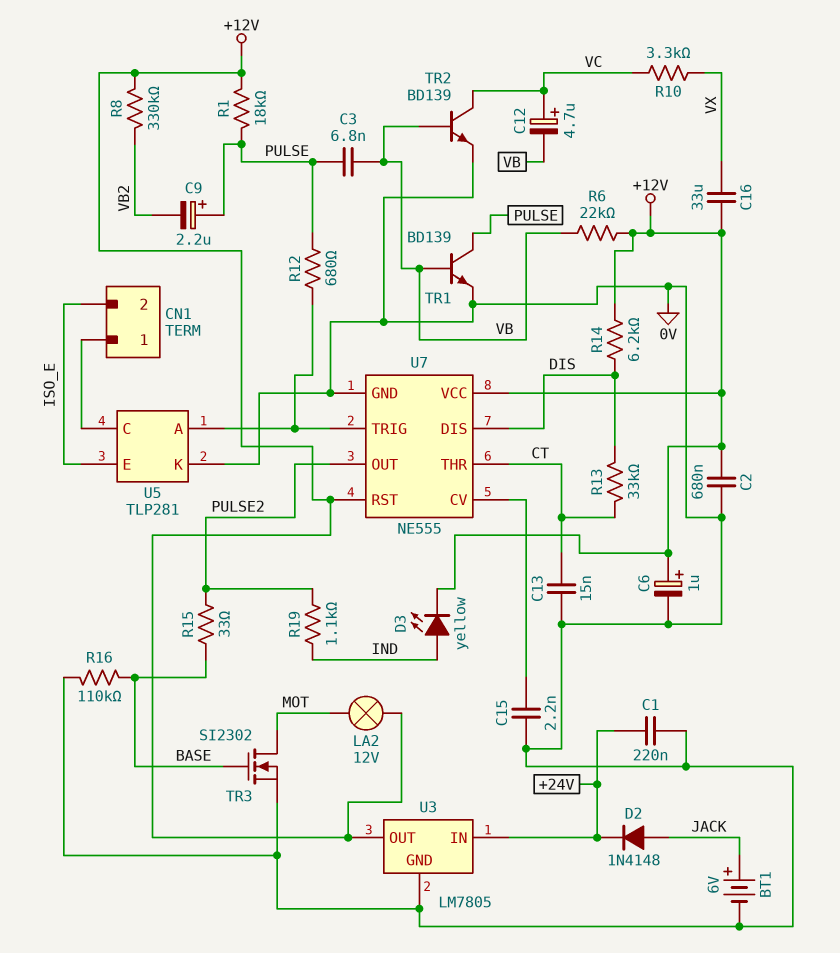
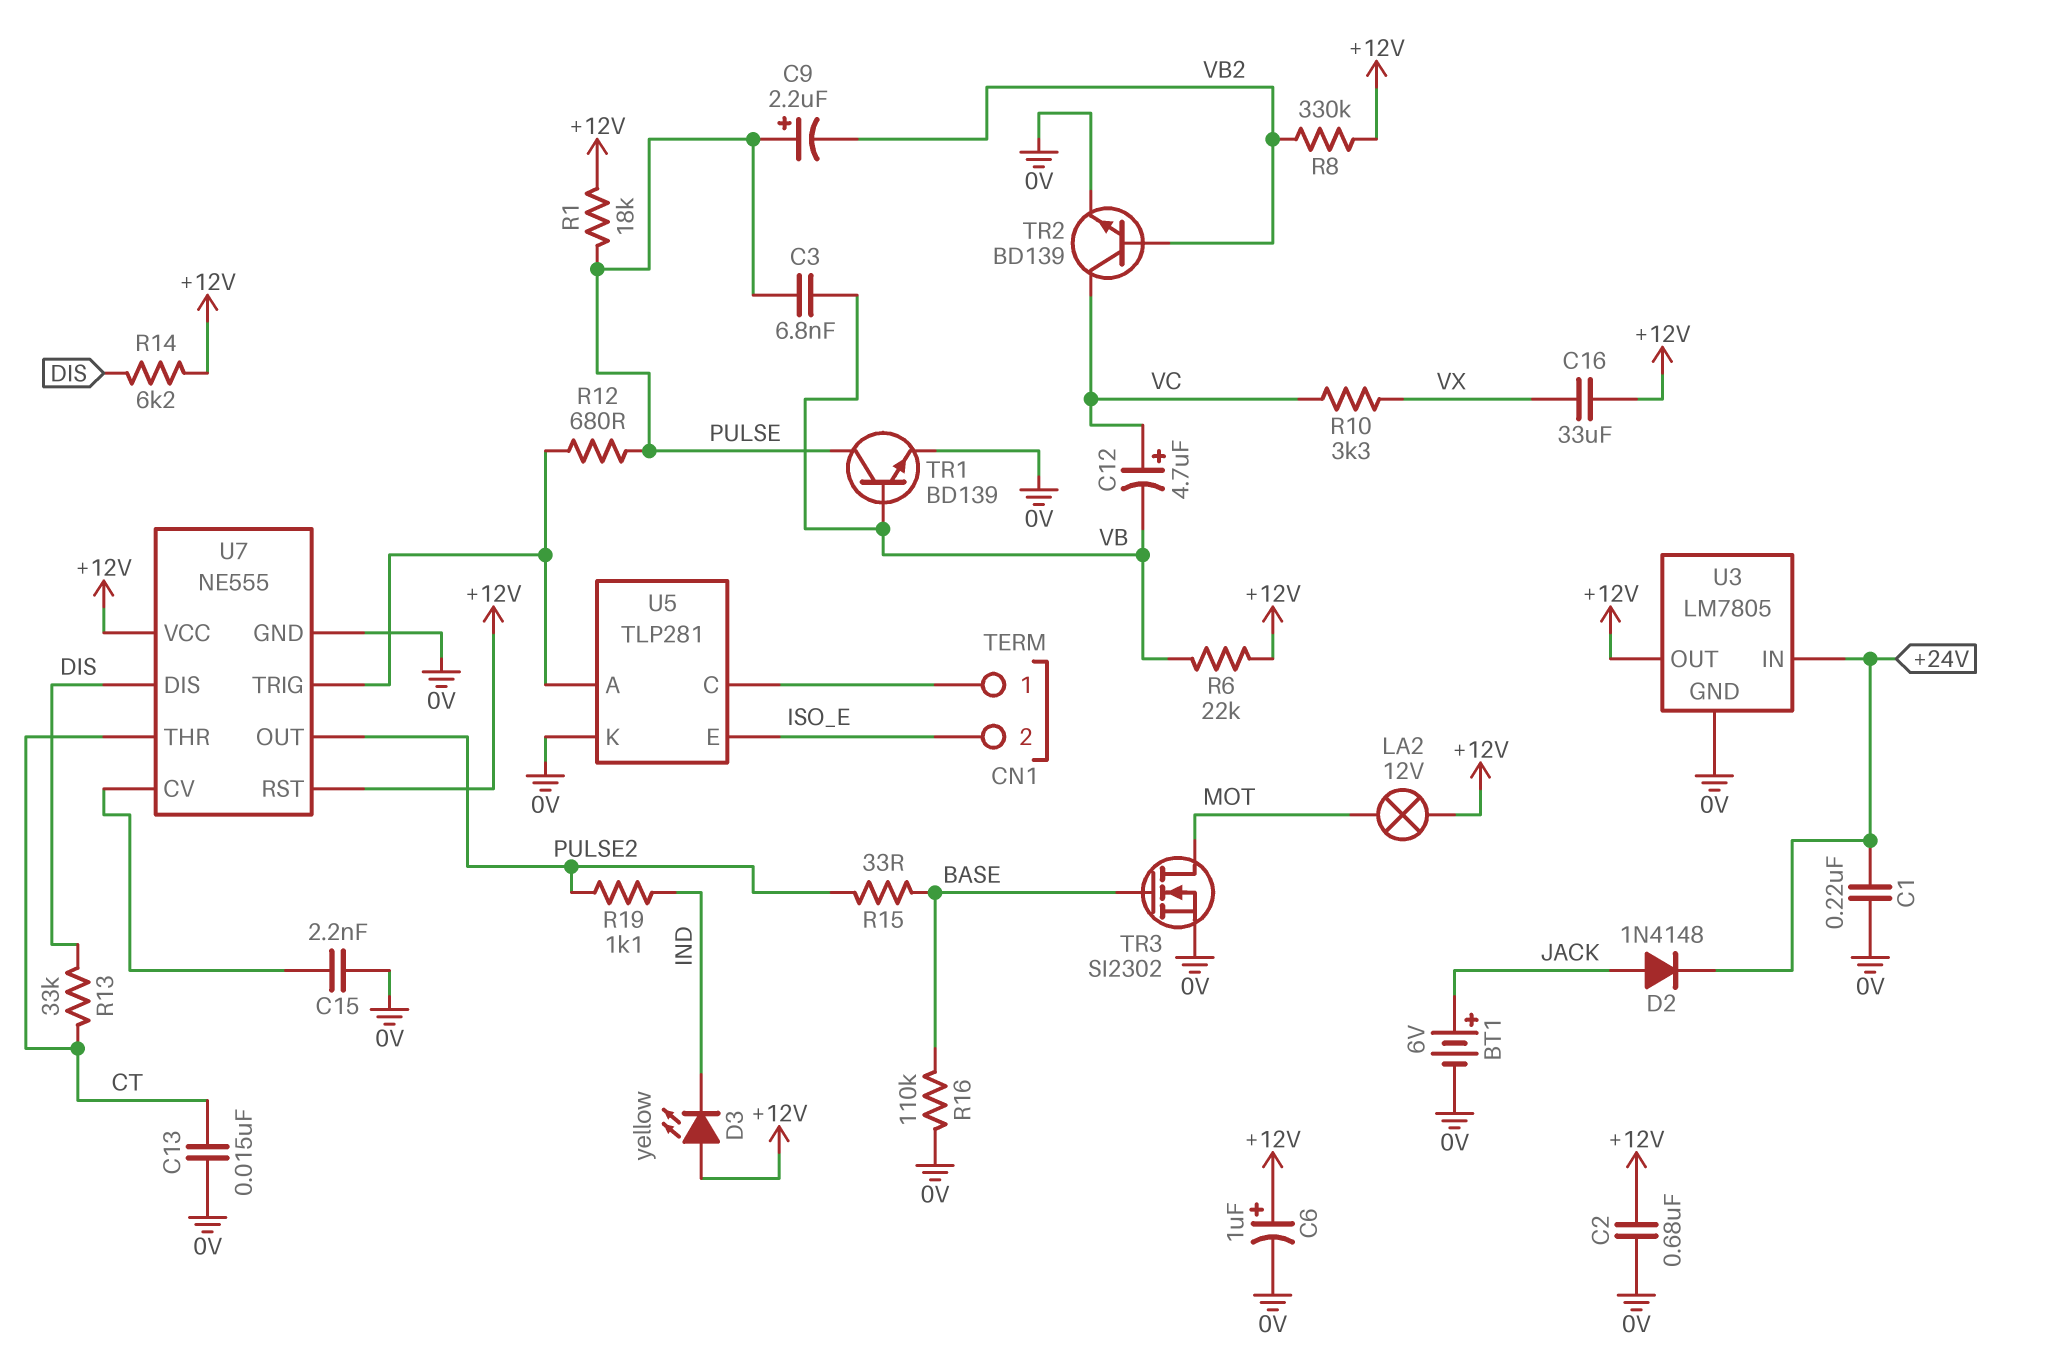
D3: LED yellow (A IND, K +12V) -> LED yellow (A +12V, K IND)
TR2: NPN BD139 (B VB, C VC, E 0V) -> NPN BD139 (B VB2, C VC, E 0V)

